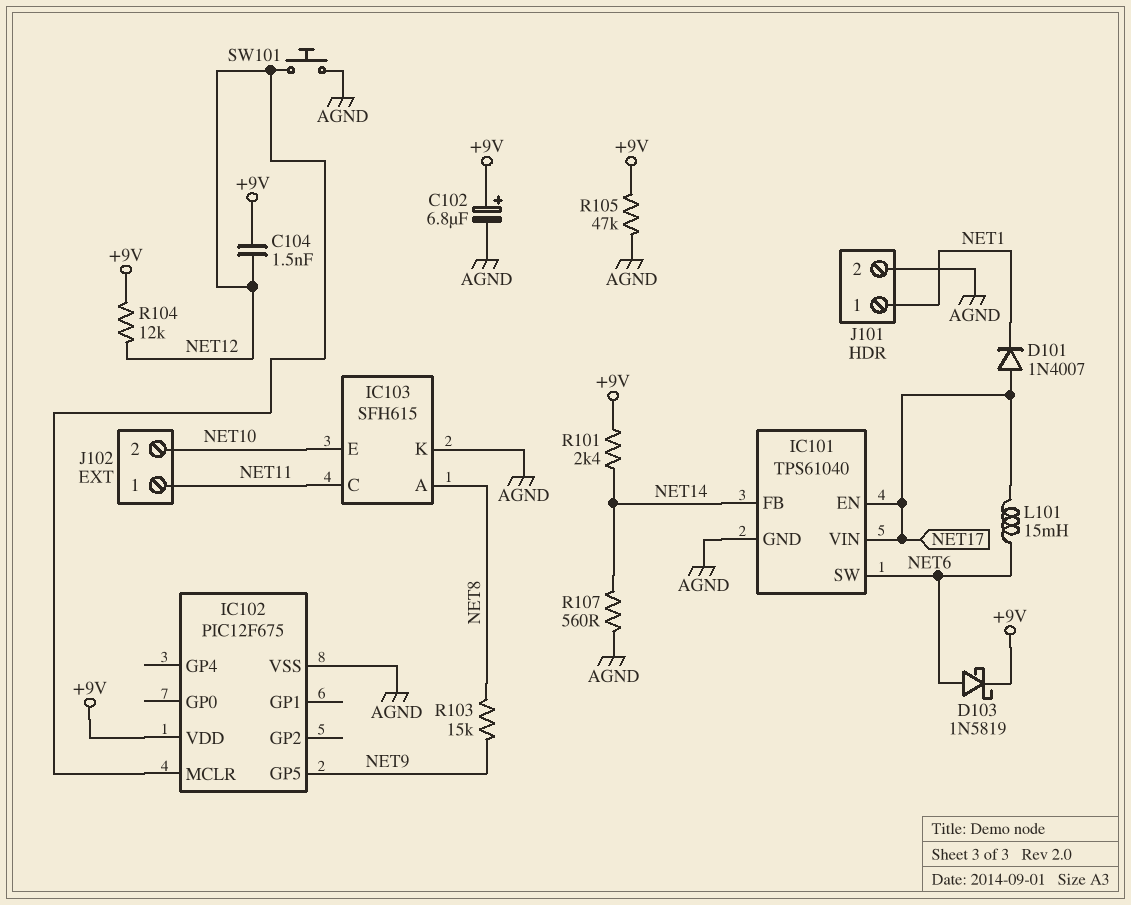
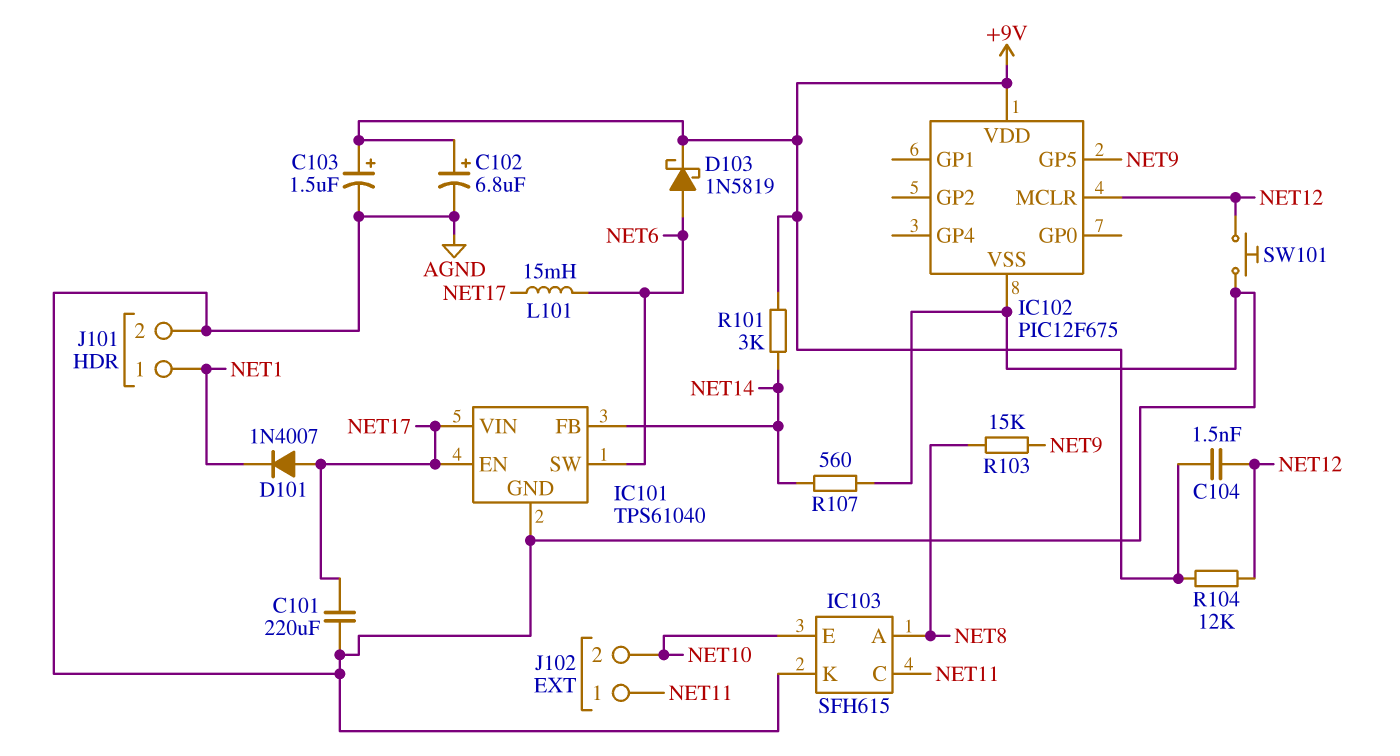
C101: none -> 220uF (AGND, NET17)
C103: none -> 1.5uF (plus +9V, minus AGND)
R101: 2.4k (+9V, NET14) -> 3k (+9V, NET14)
R105: 47k (+9V, AGND) -> none

